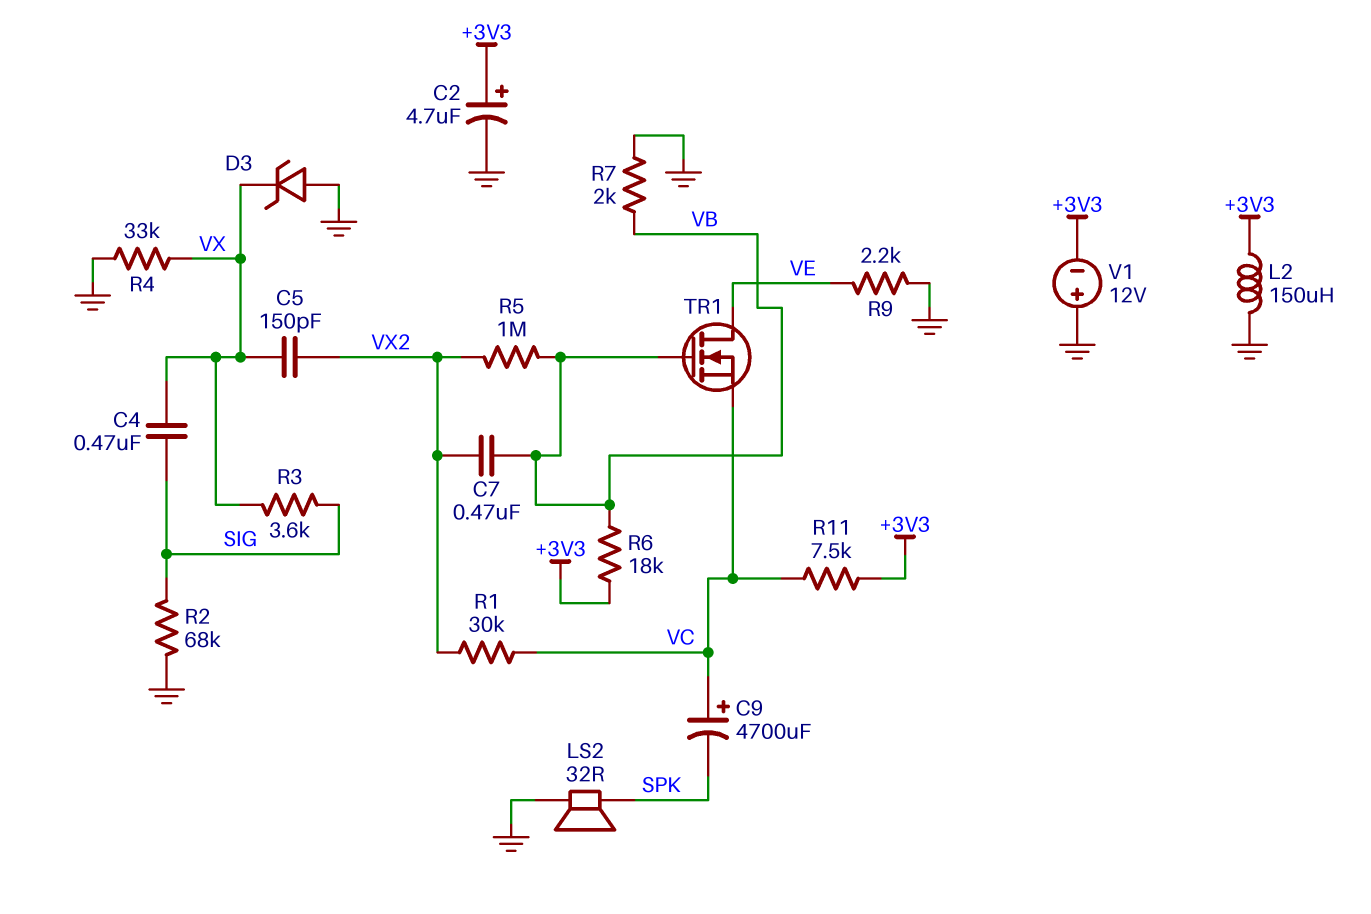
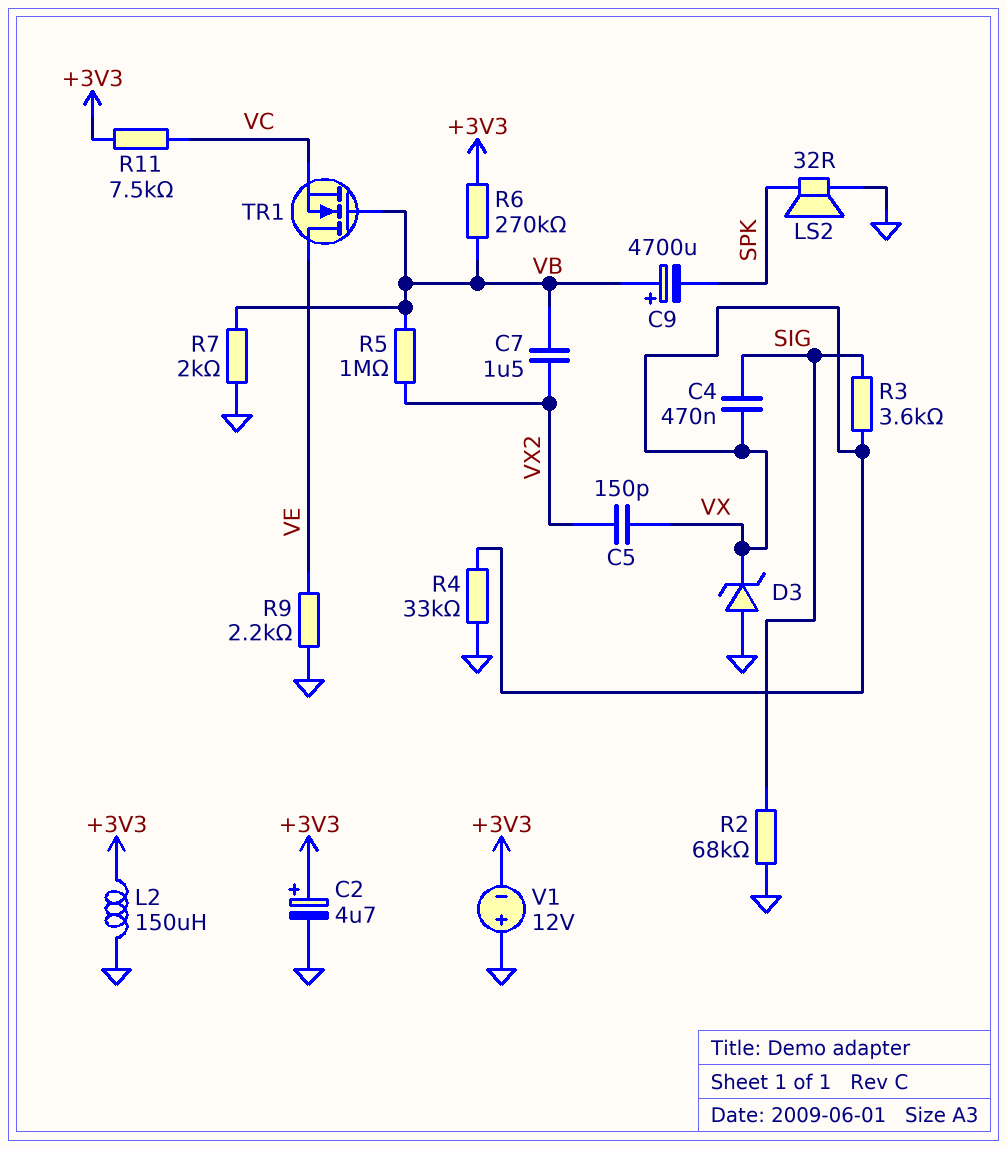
C7: 470nF (VB, VX2) -> 1.5uF (VB, VX2)
C9: 4700uF (plus VC, minus SPK) -> 4700uF (plus VB, minus SPK)
R1: 30k (VC, VX2) -> none
R6: 18k (+3V3, VB) -> 270k (+3V3, VB)

